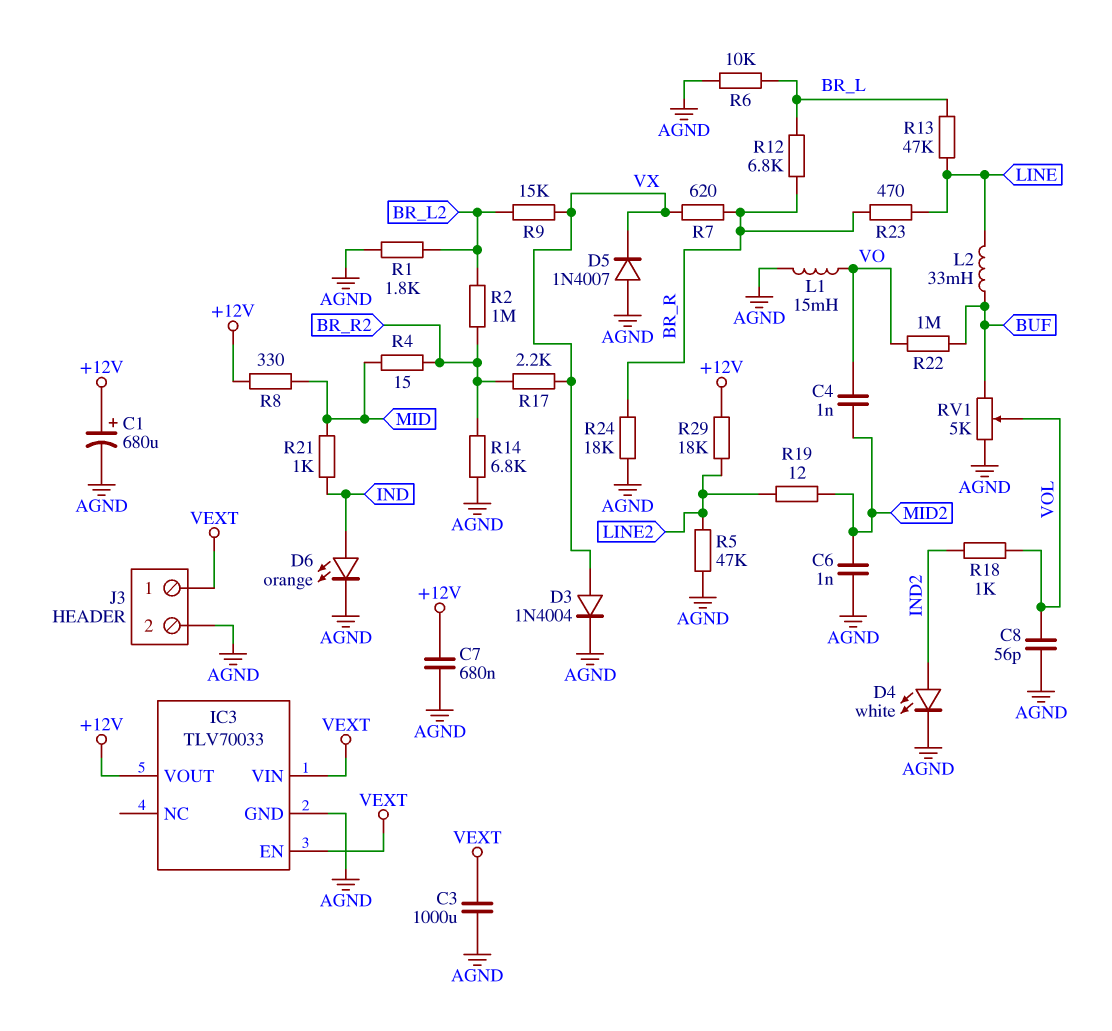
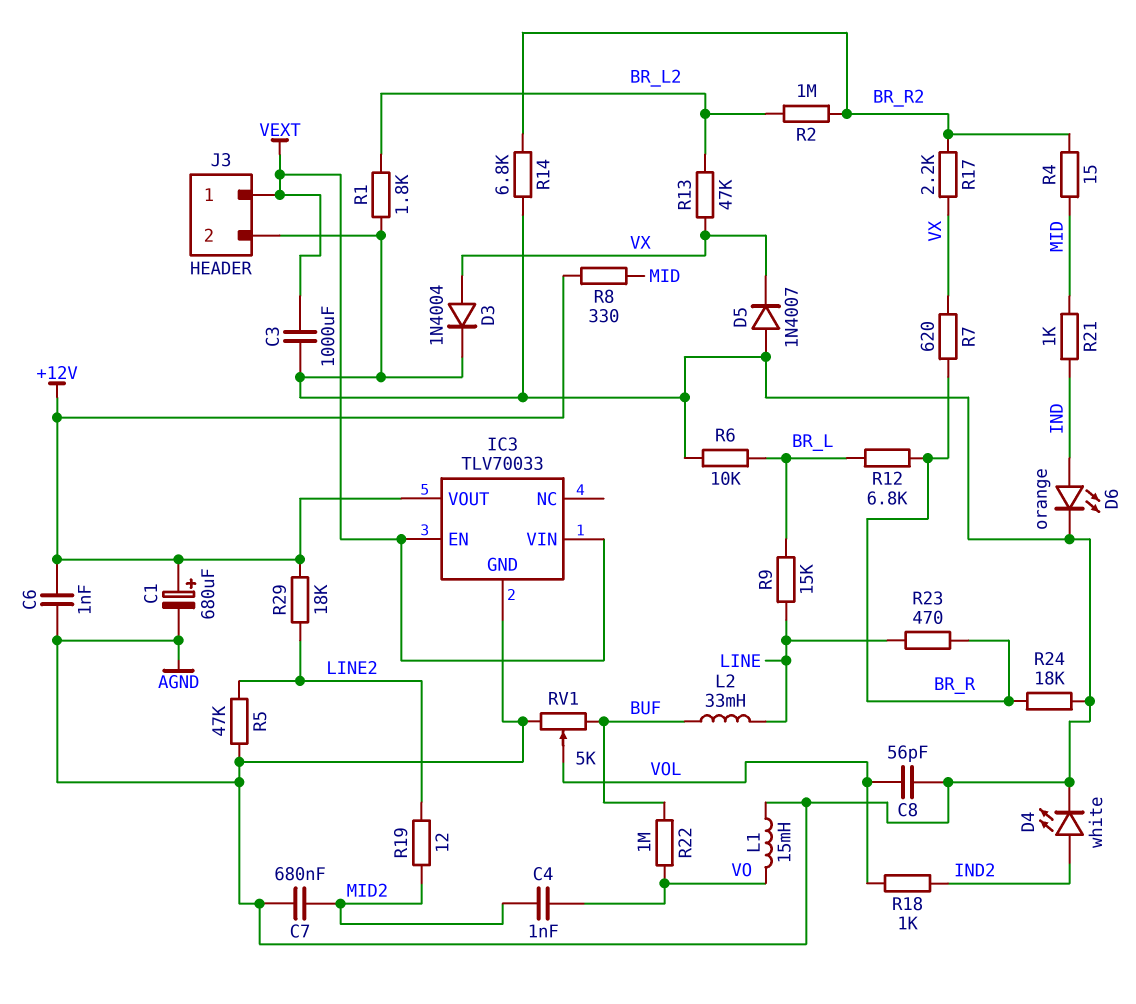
C6: 1nF (AGND, MID2) -> 1nF (+12V, AGND)
C7: 680nF (+12V, AGND) -> 680nF (AGND, MID2)
R9: 15k (BR_L2, VX) -> 15k (BR_L, LINE)
R13: 47k (BR_L, LINE) -> 47k (BR_L2, VX)

